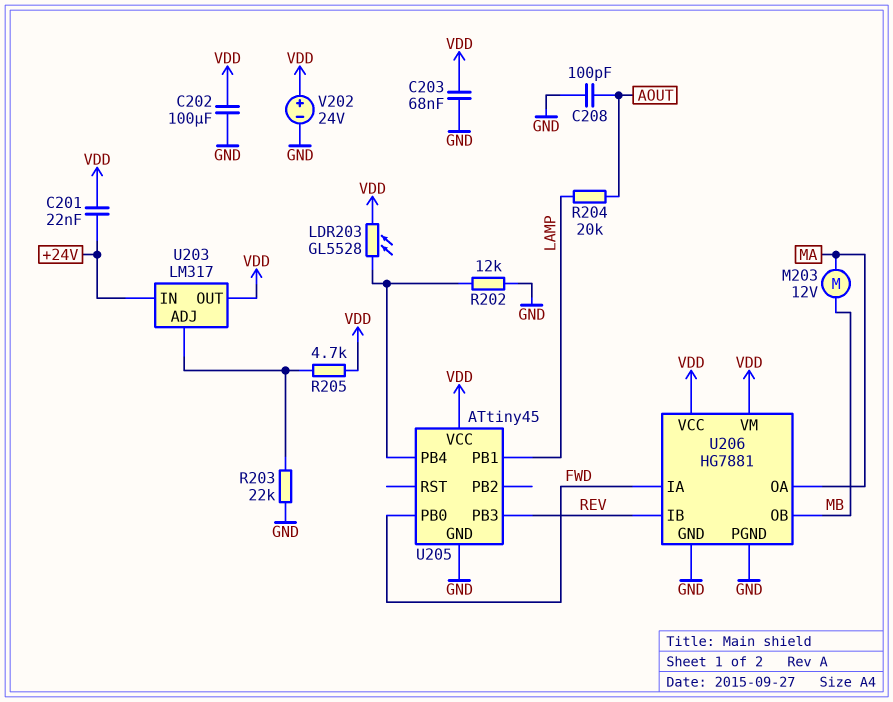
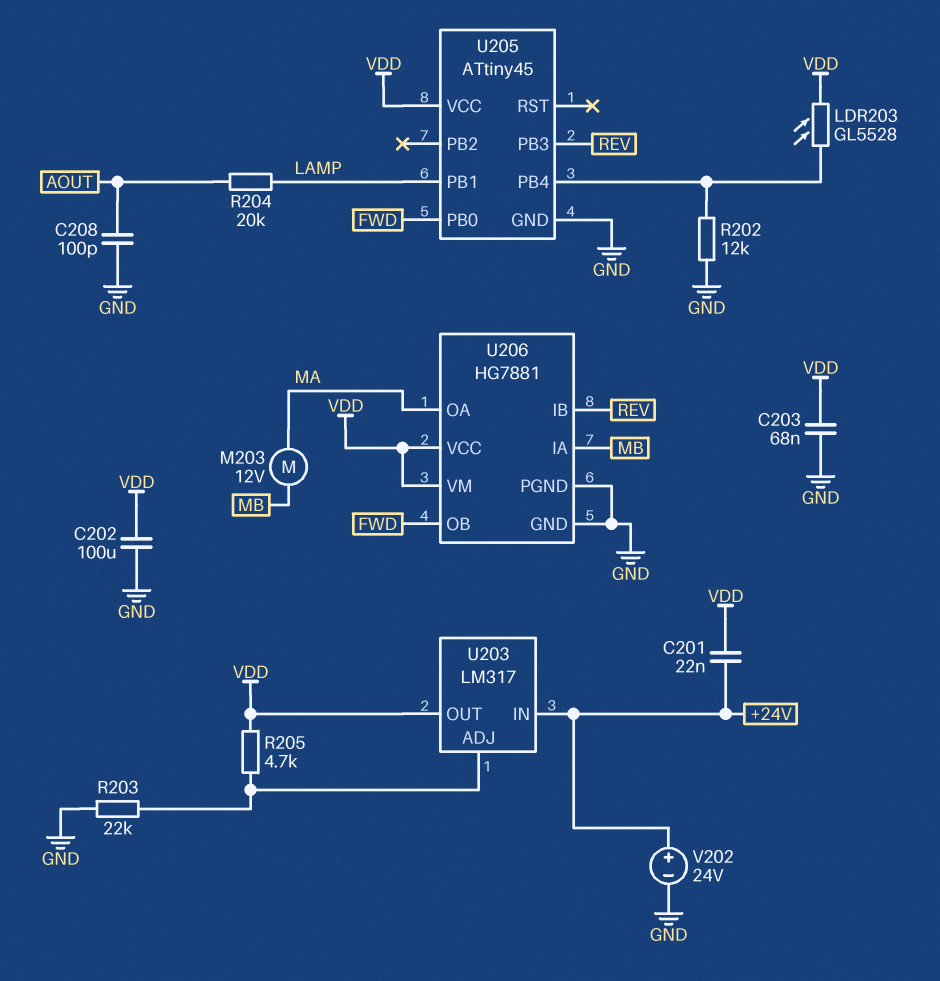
U206 pin IA: FWD -> MB
U206 pin OB: MB -> FWD
V202: 24V (plus VDD, minus GND) -> 24V (plus +24V, minus GND)

